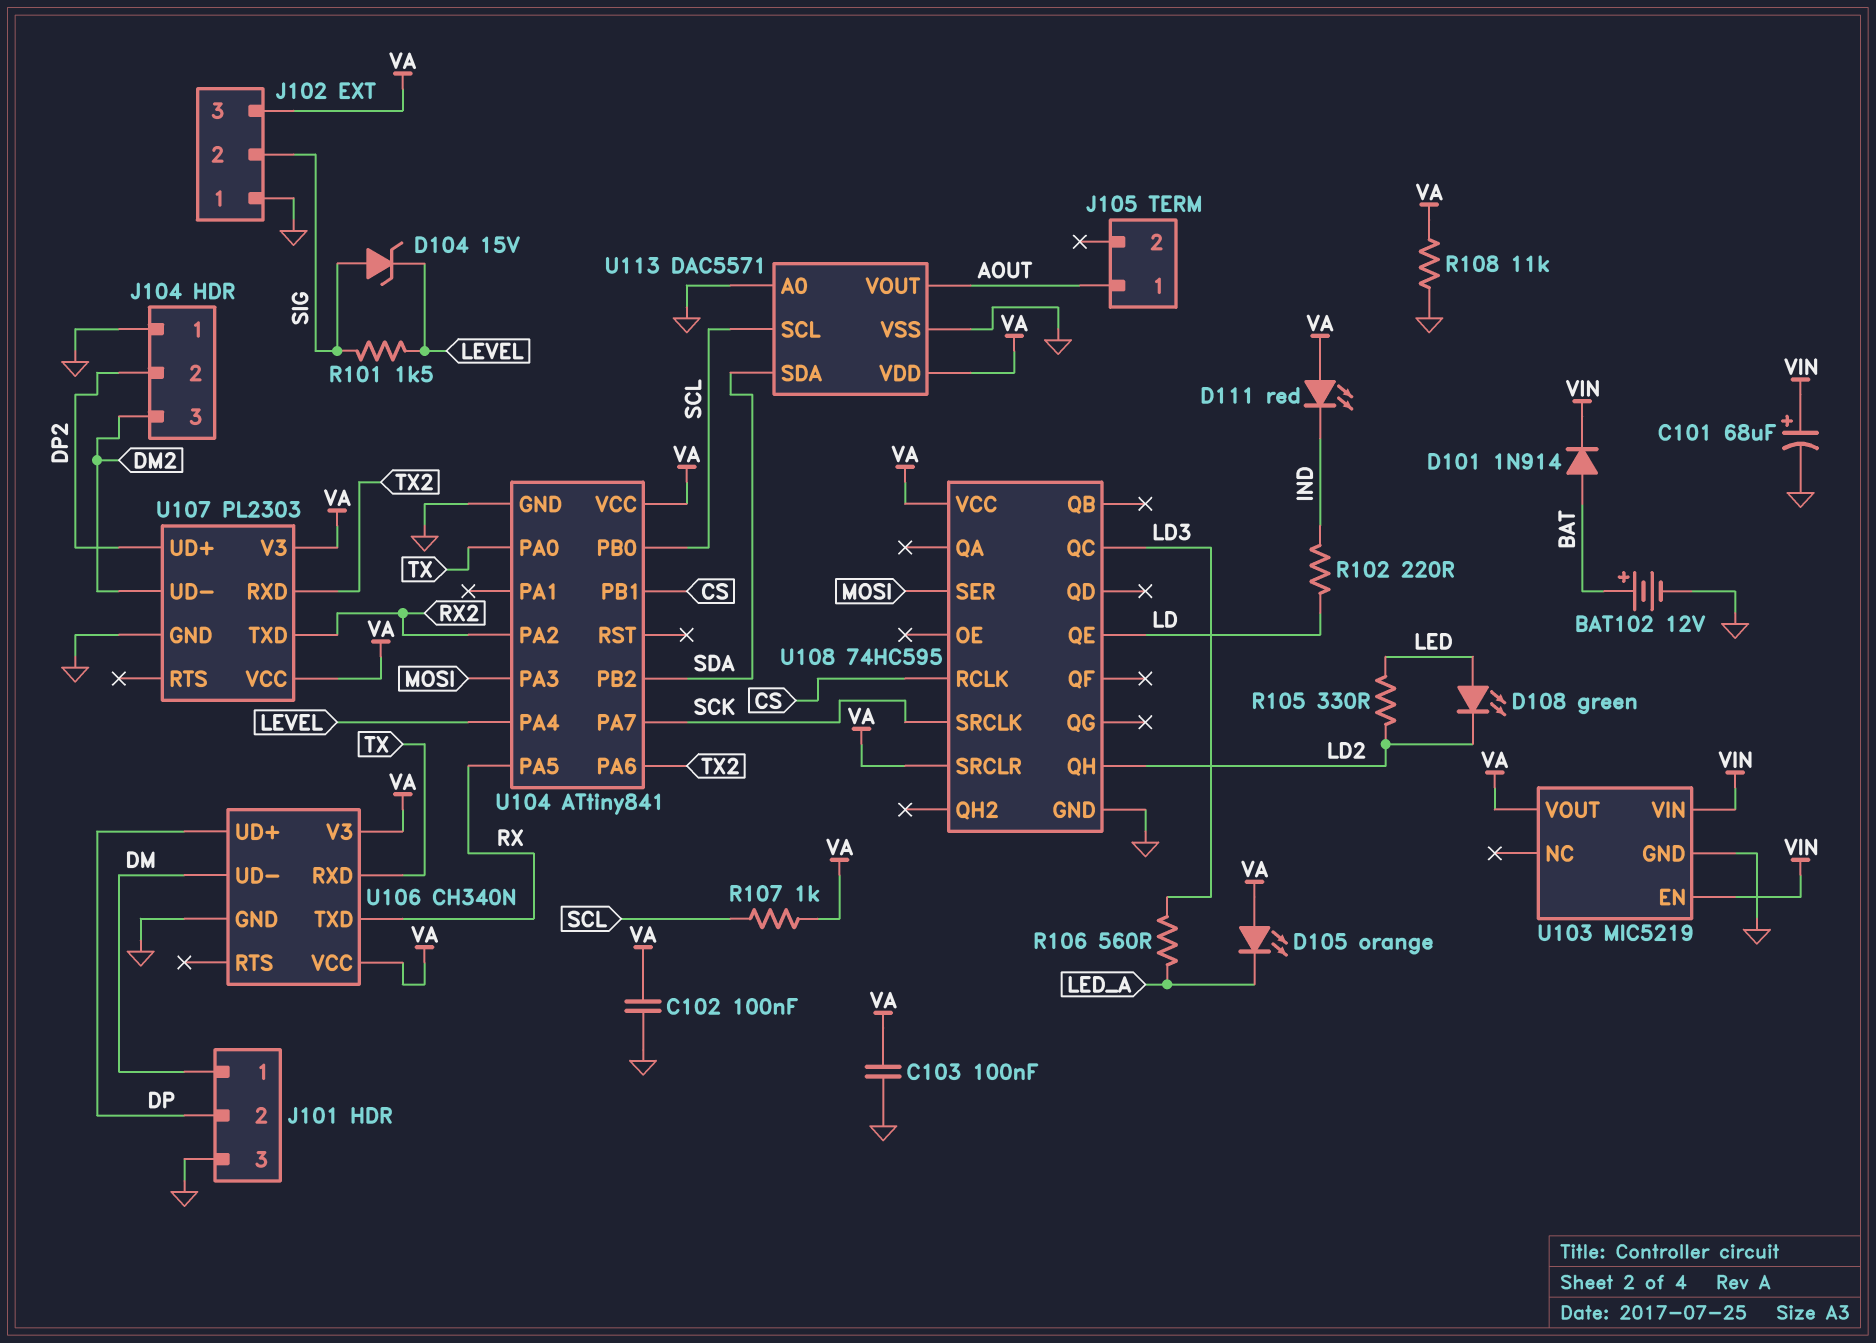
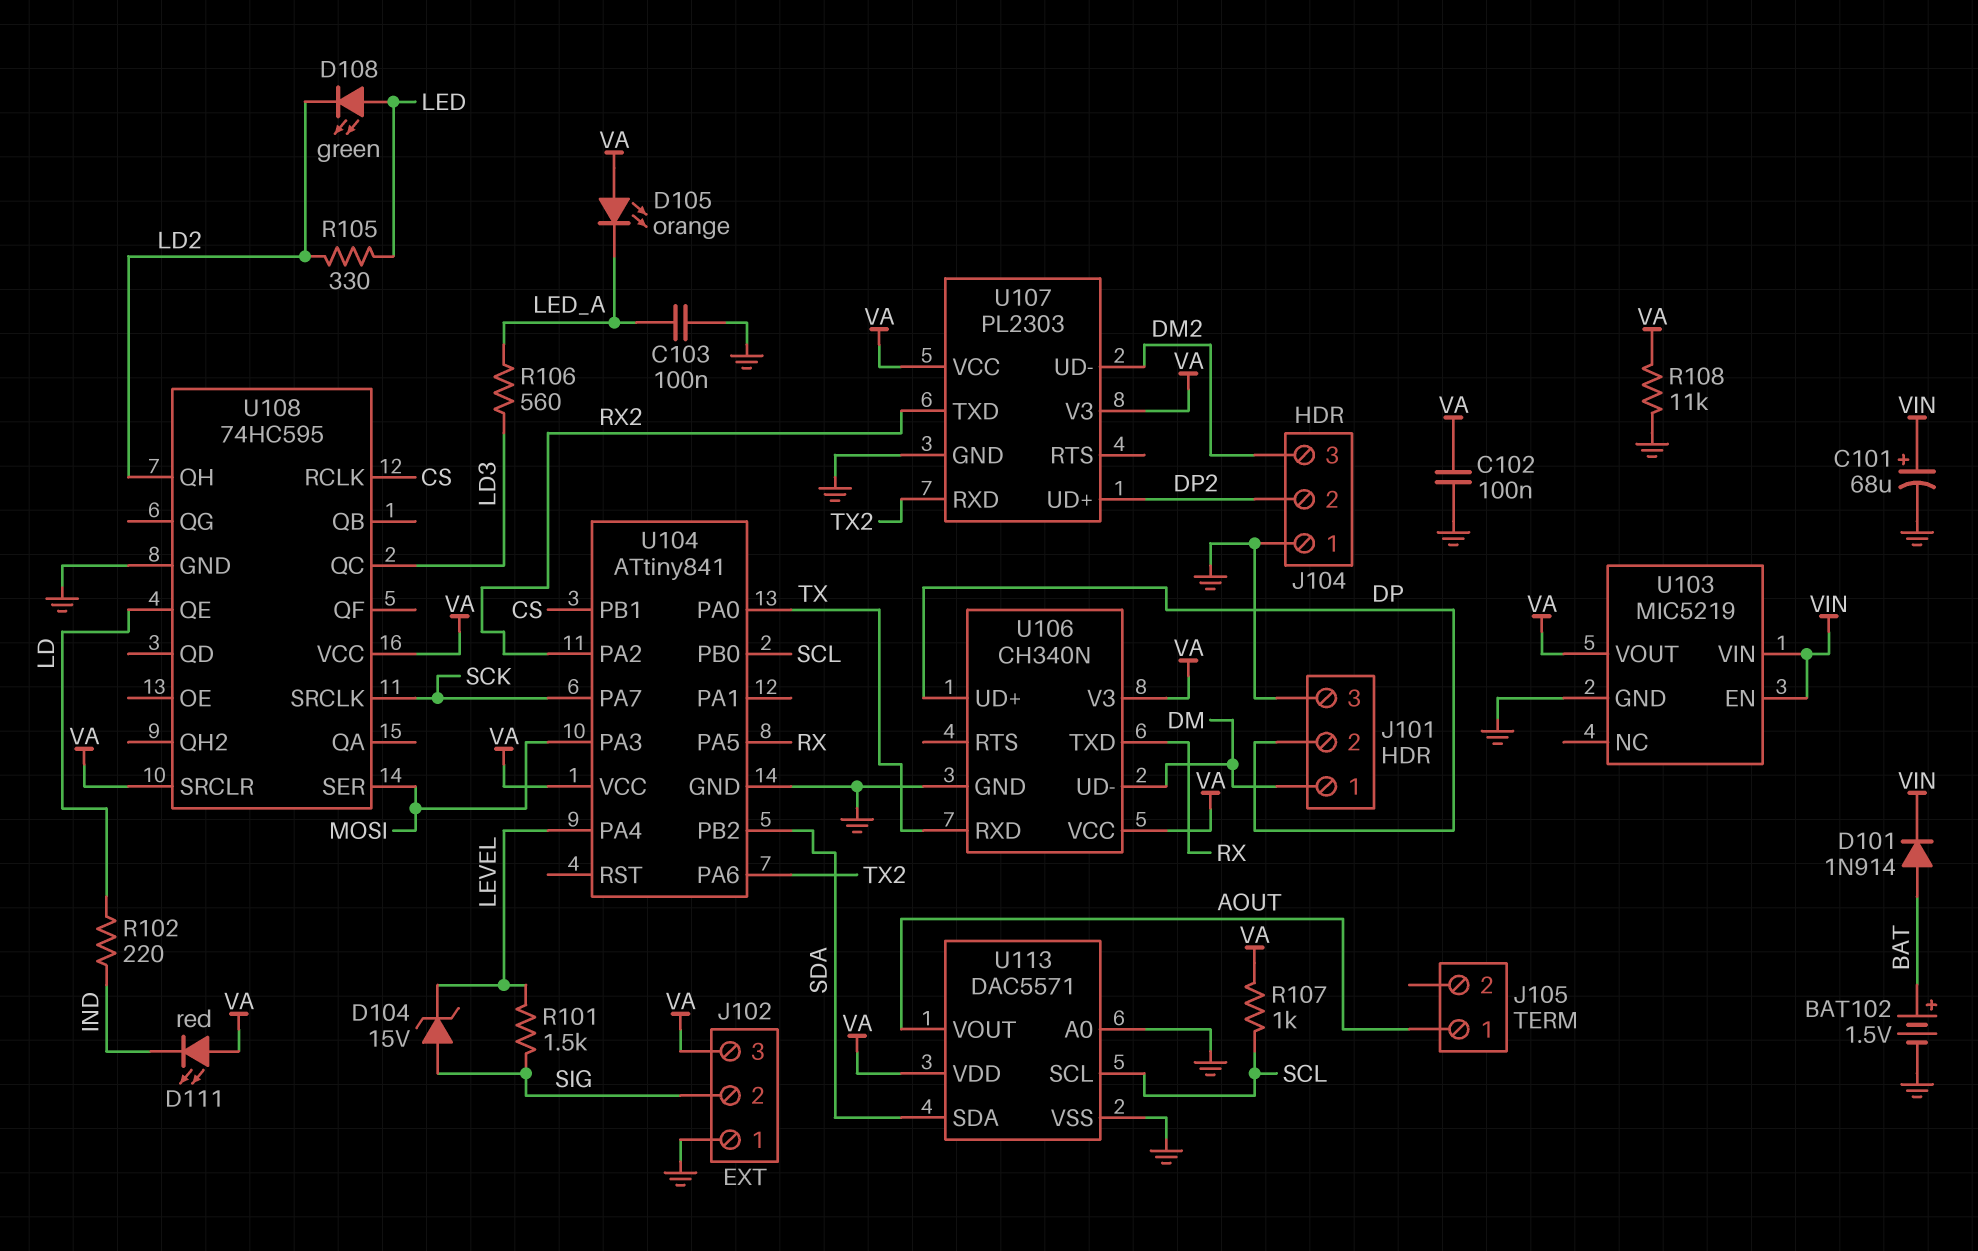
BAT102: 12V (plus BAT, minus GND) -> 1.5V (plus BAT, minus GND)
C103: 100nF (GND, VA) -> 100nF (GND, LED_A)

